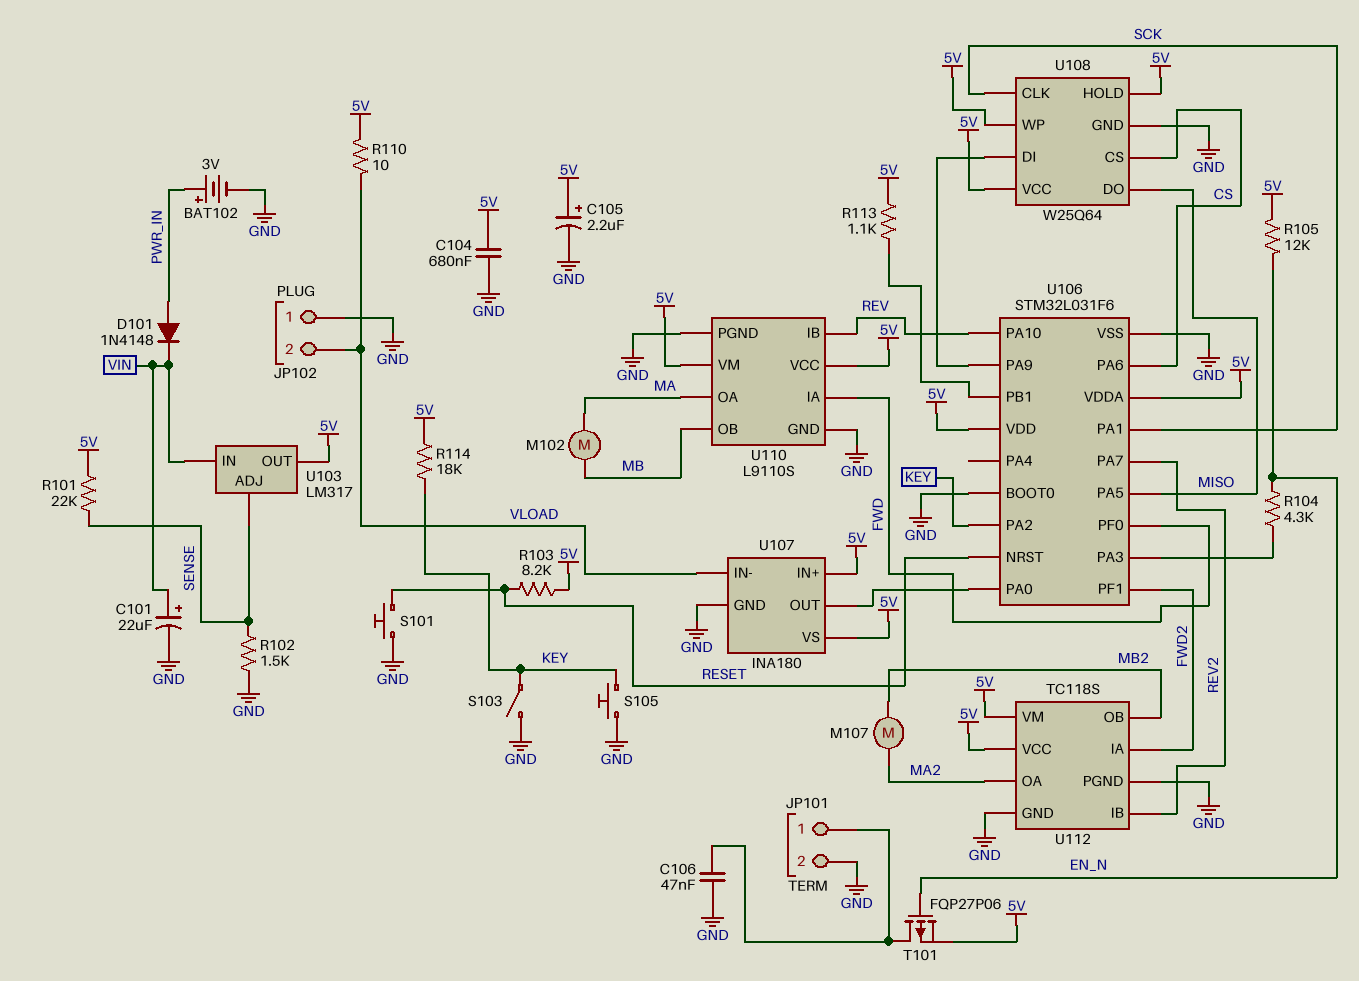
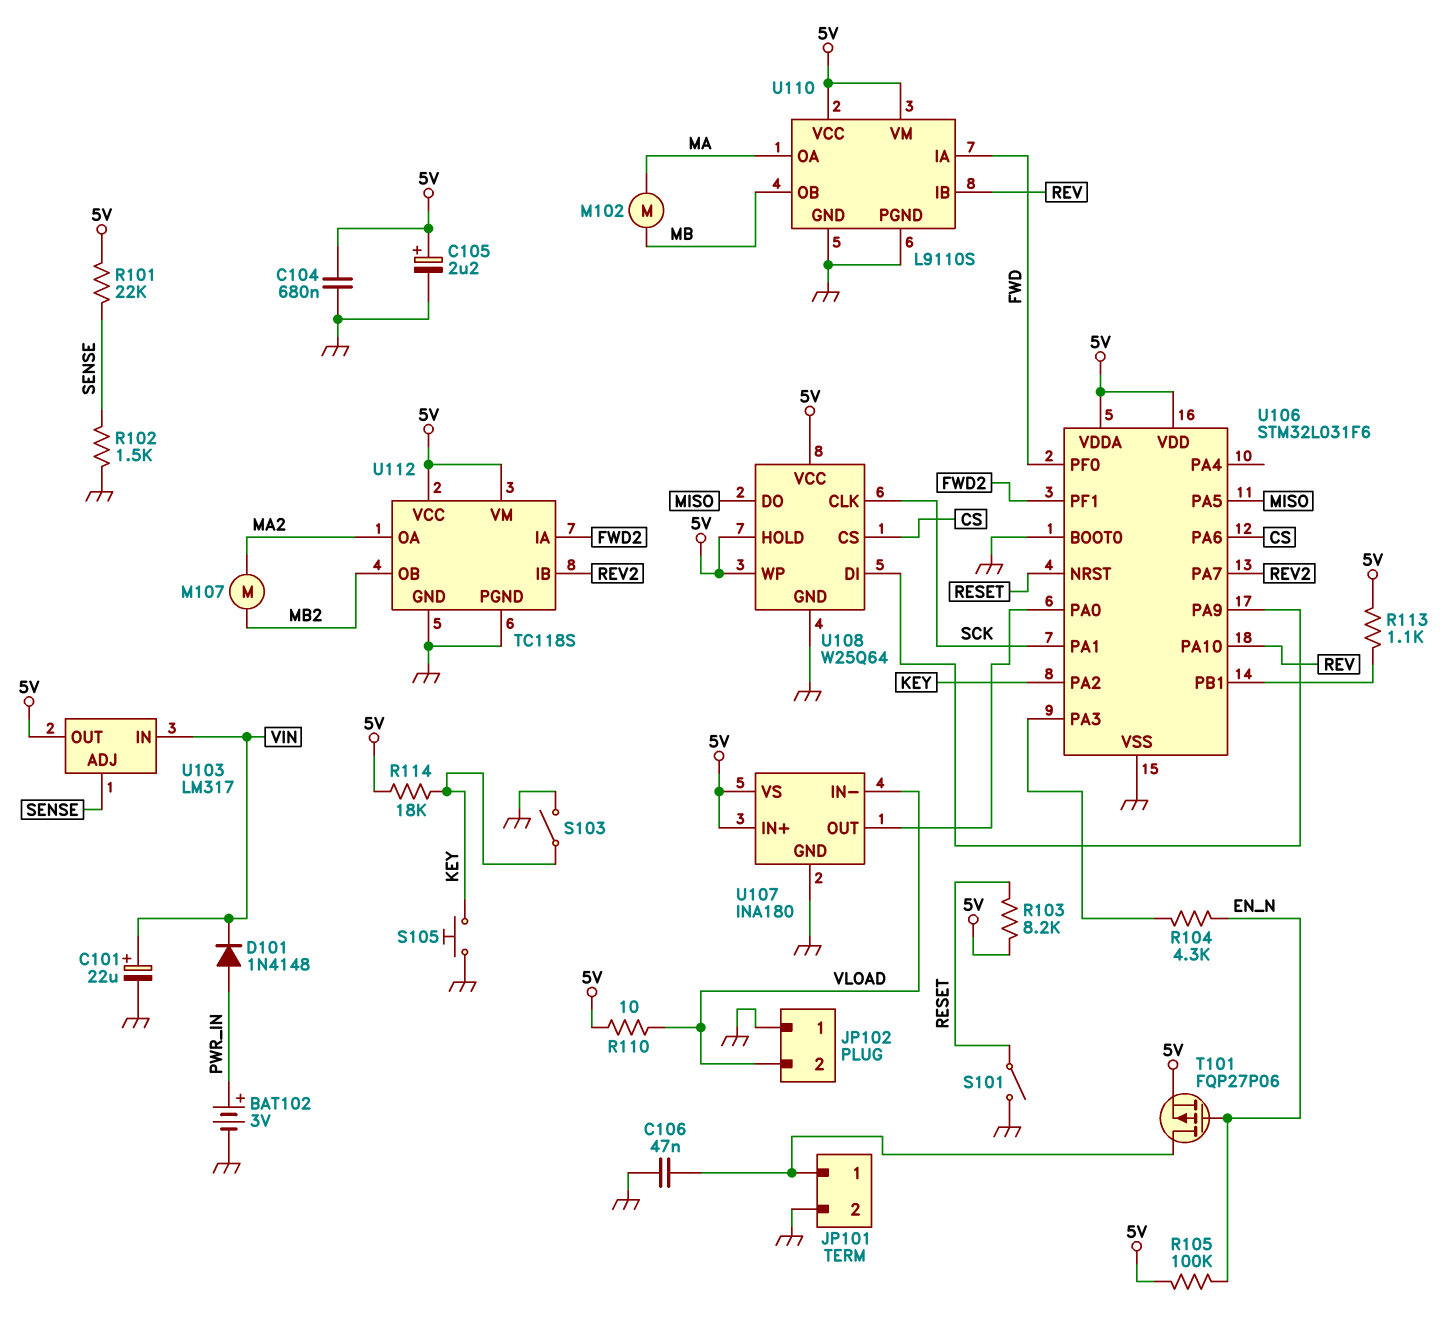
R105: 12k (5V, EN_N) -> 100k (5V, EN_N)
S101: button (GND, RESET) -> switch (GND, RESET)

